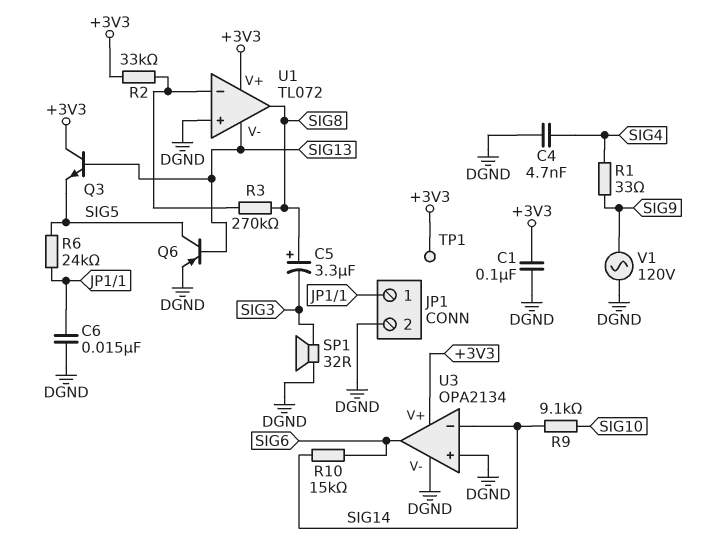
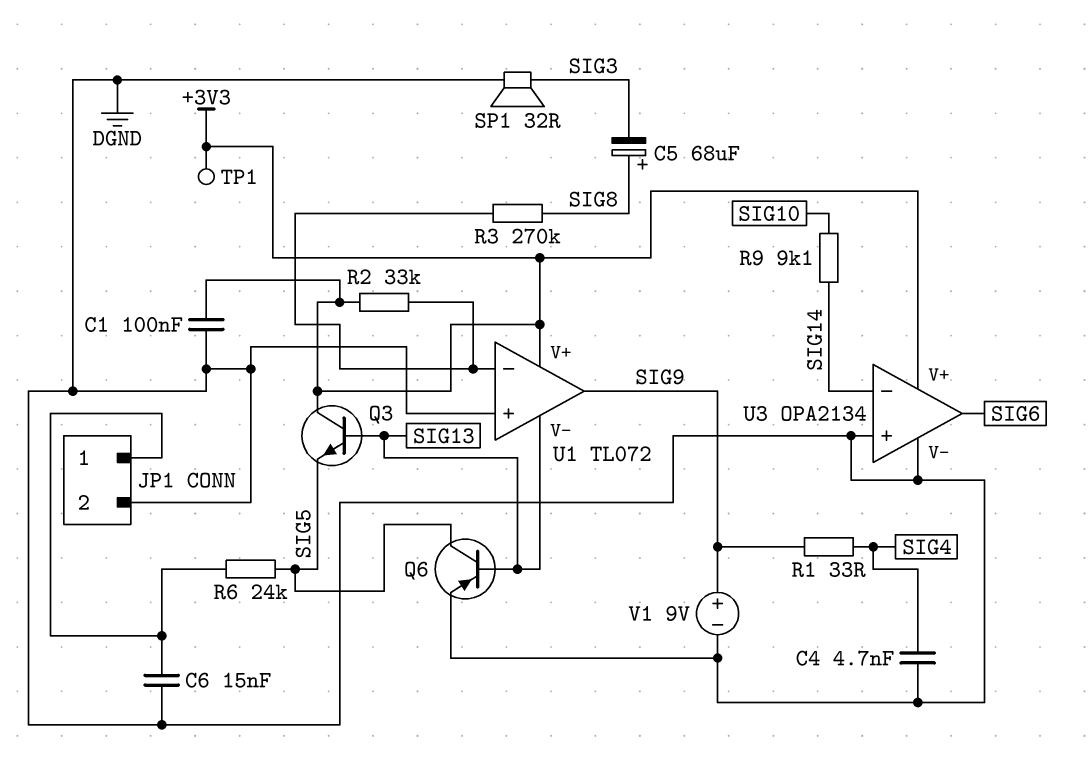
C5: 3.3uF (plus SIG8, minus SIG3) -> 68uF (plus SIG8, minus SIG3)
R10: 15k (SIG6, SIG14) -> none
U1 pin out: SIG8 -> SIG9
V1: AC 120V (DGND, SIG9) -> 9V (plus SIG9, minus DGND)

